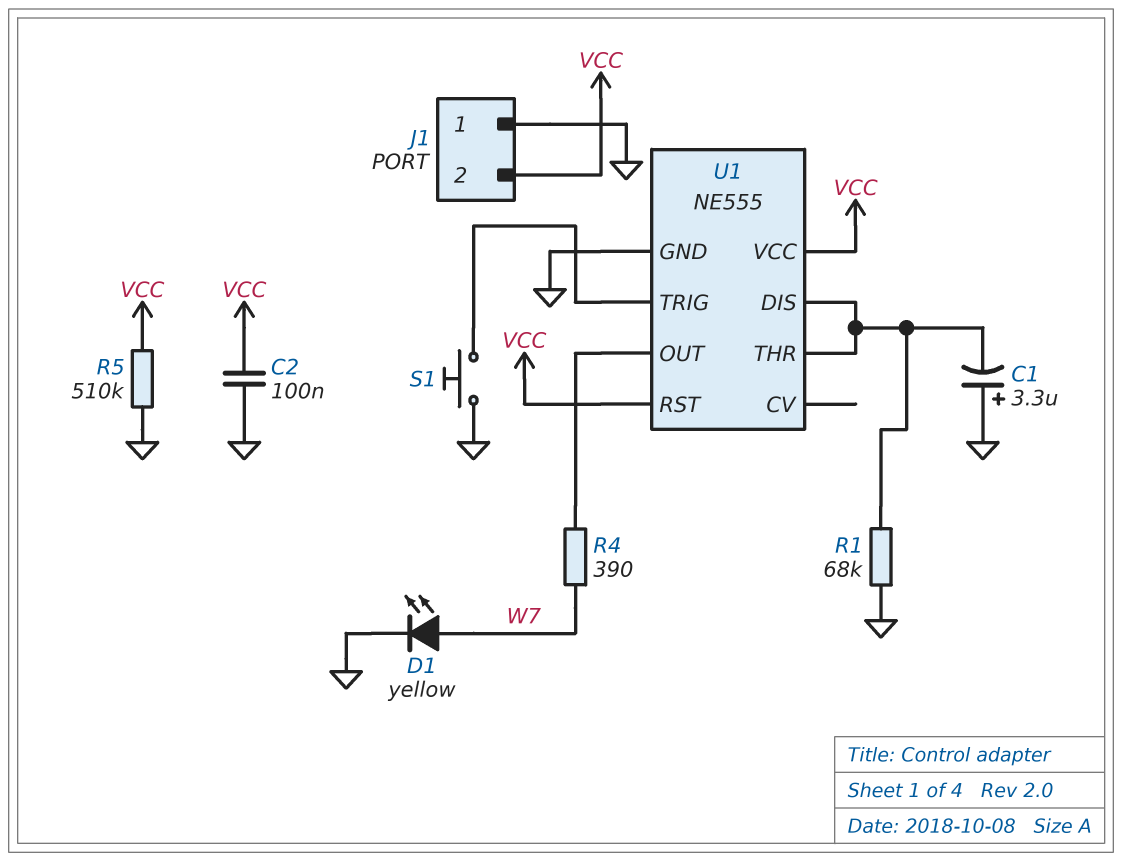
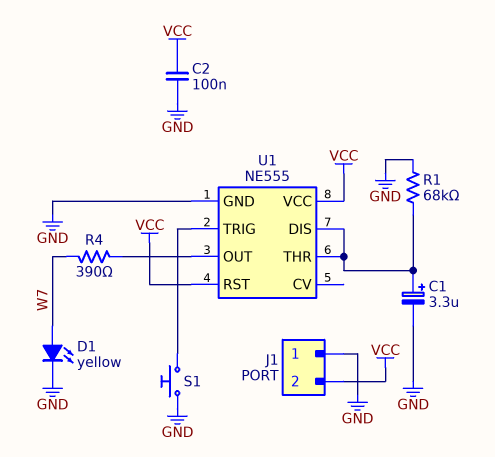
C1: 3.3uF (plus GND, minus U1/DIS) -> 3.3uF (plus U1/DIS, minus GND)
R5: 510k (GND, VCC) -> none

